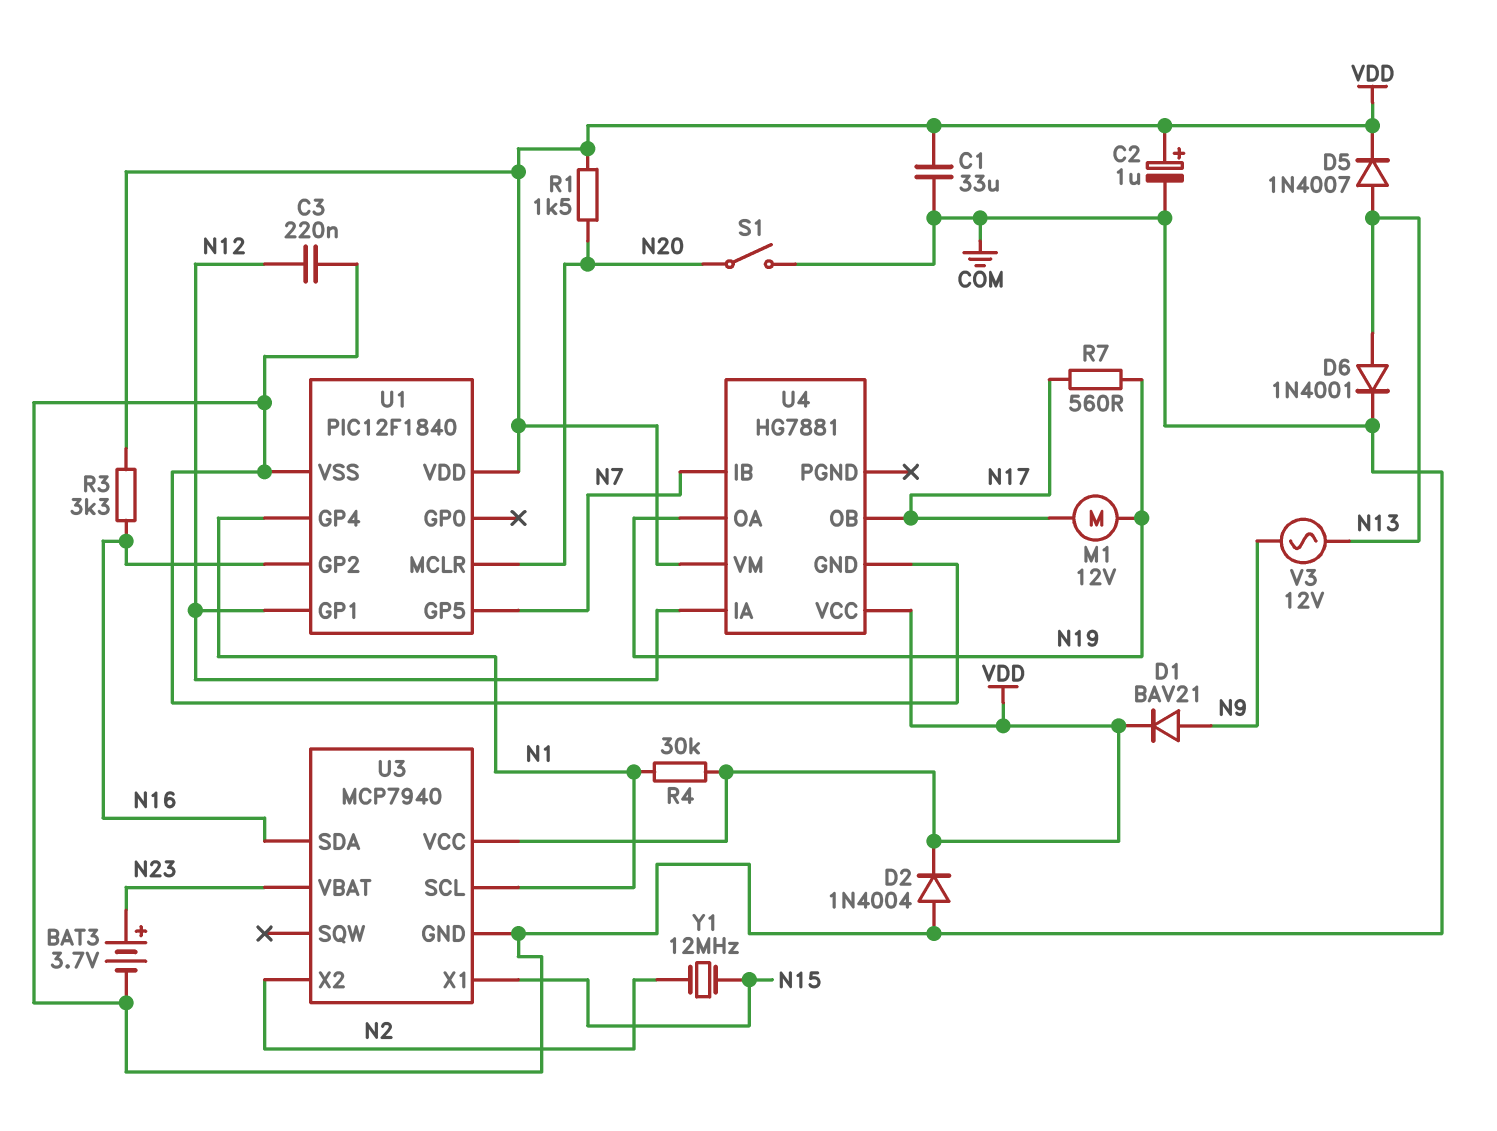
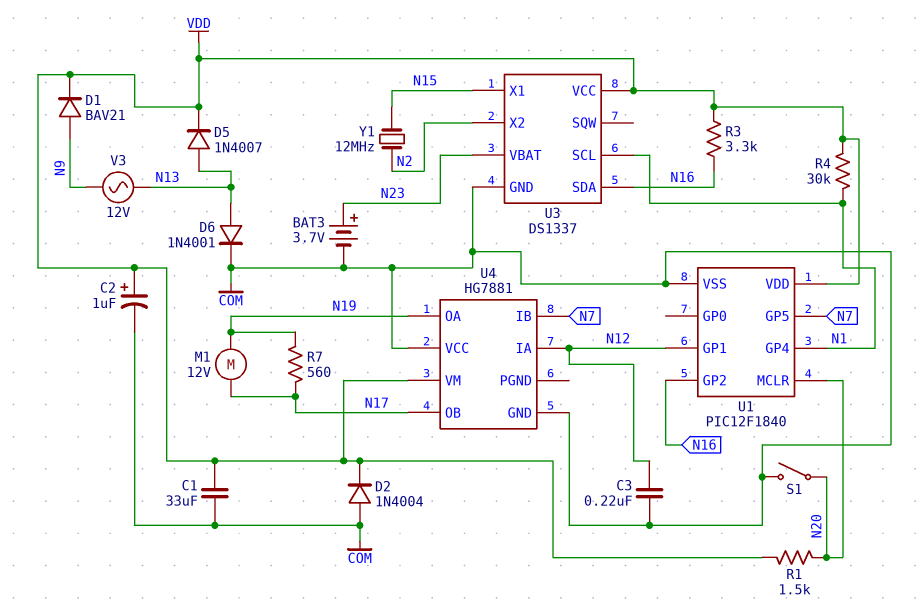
U3: MCP7940 -> DS1337
U4 pin VCC: VDD -> COM

